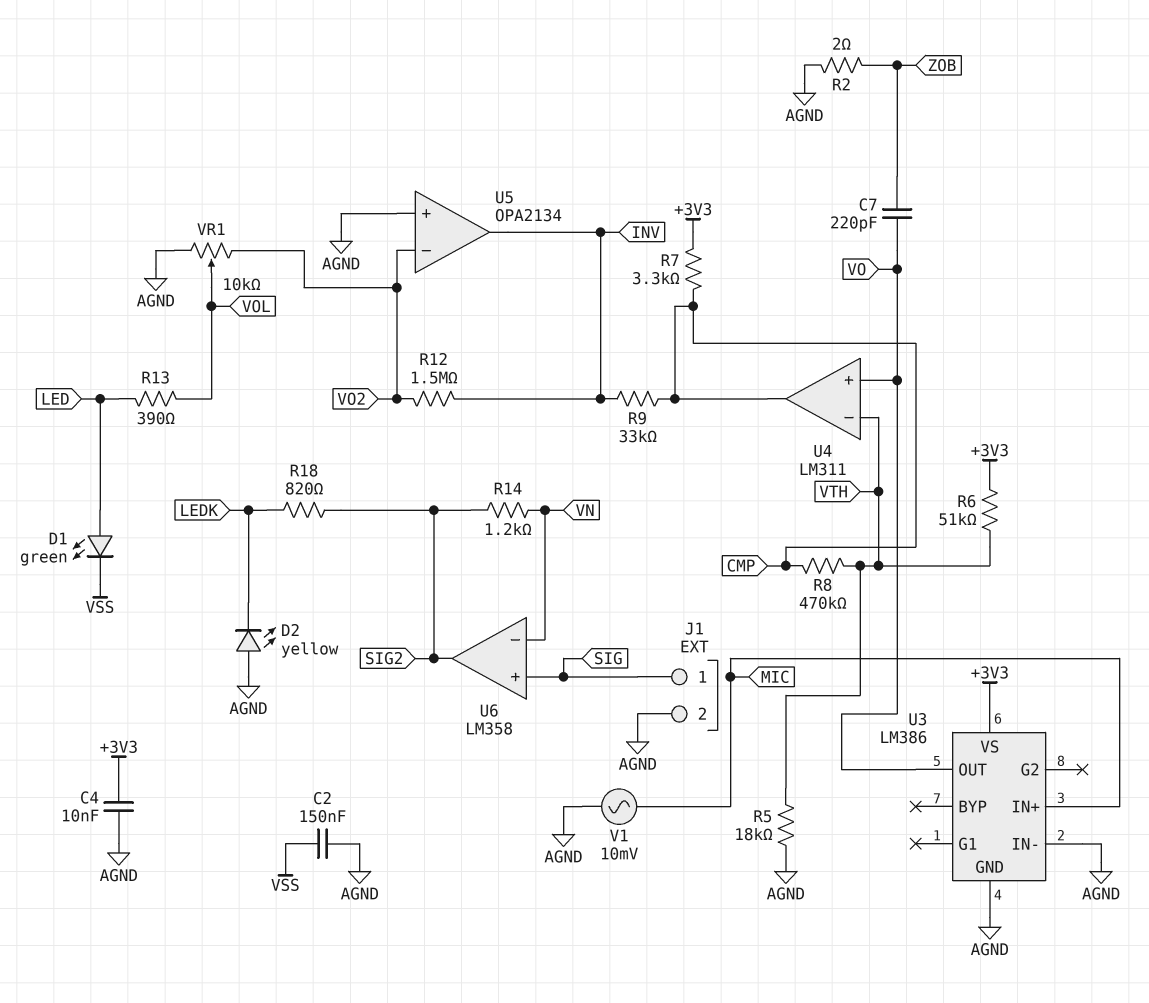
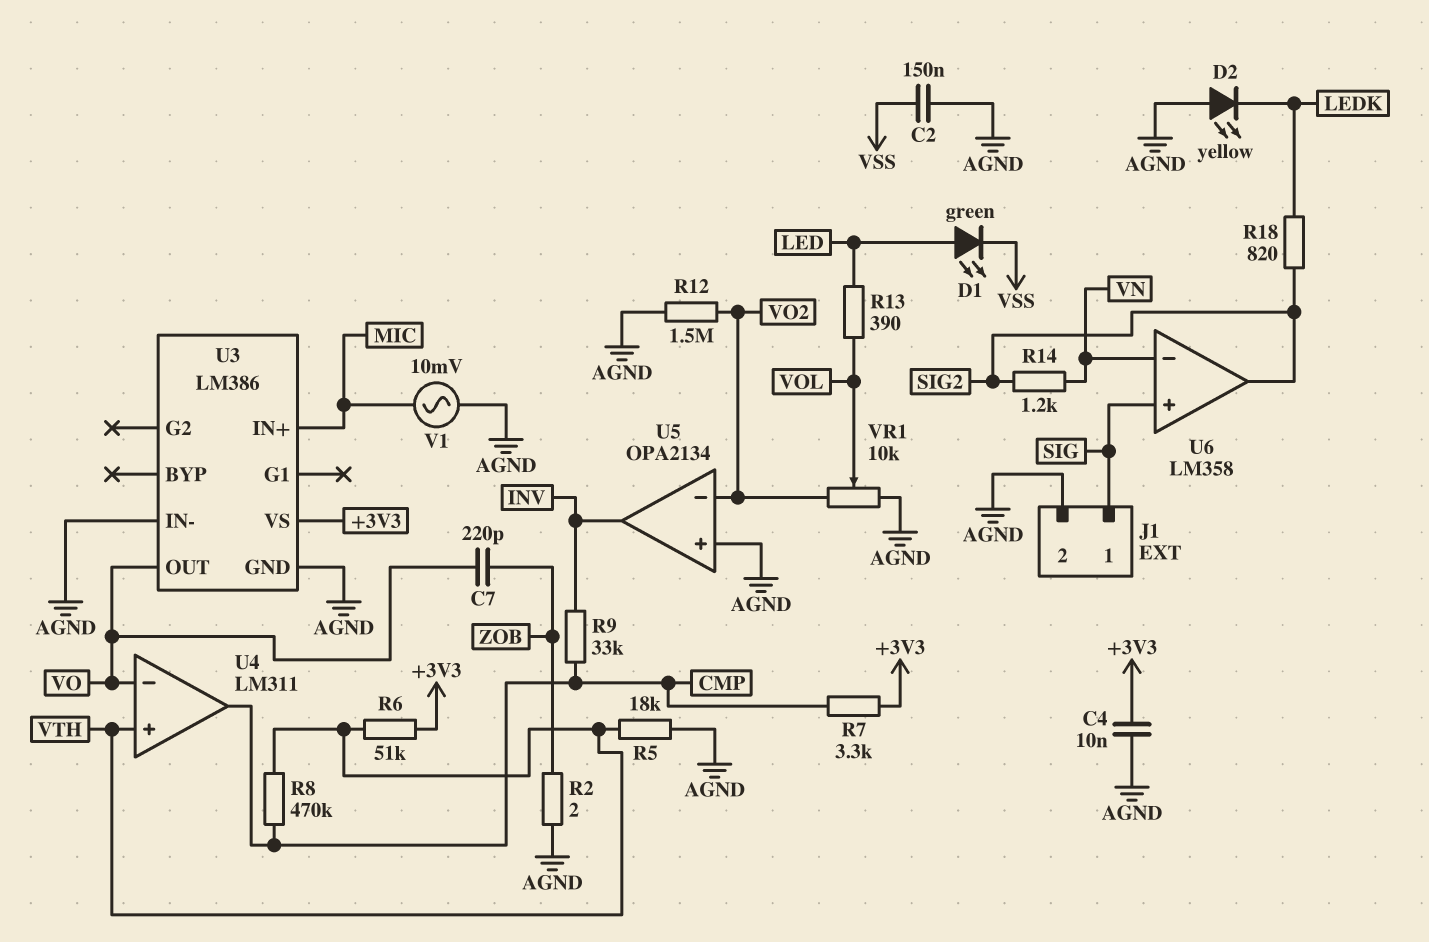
R12: 1.5M (INV, VO2) -> 1.5M (AGND, VO2)
U4 pin in+: VO -> VTH
U4 pin in-: VTH -> VO

